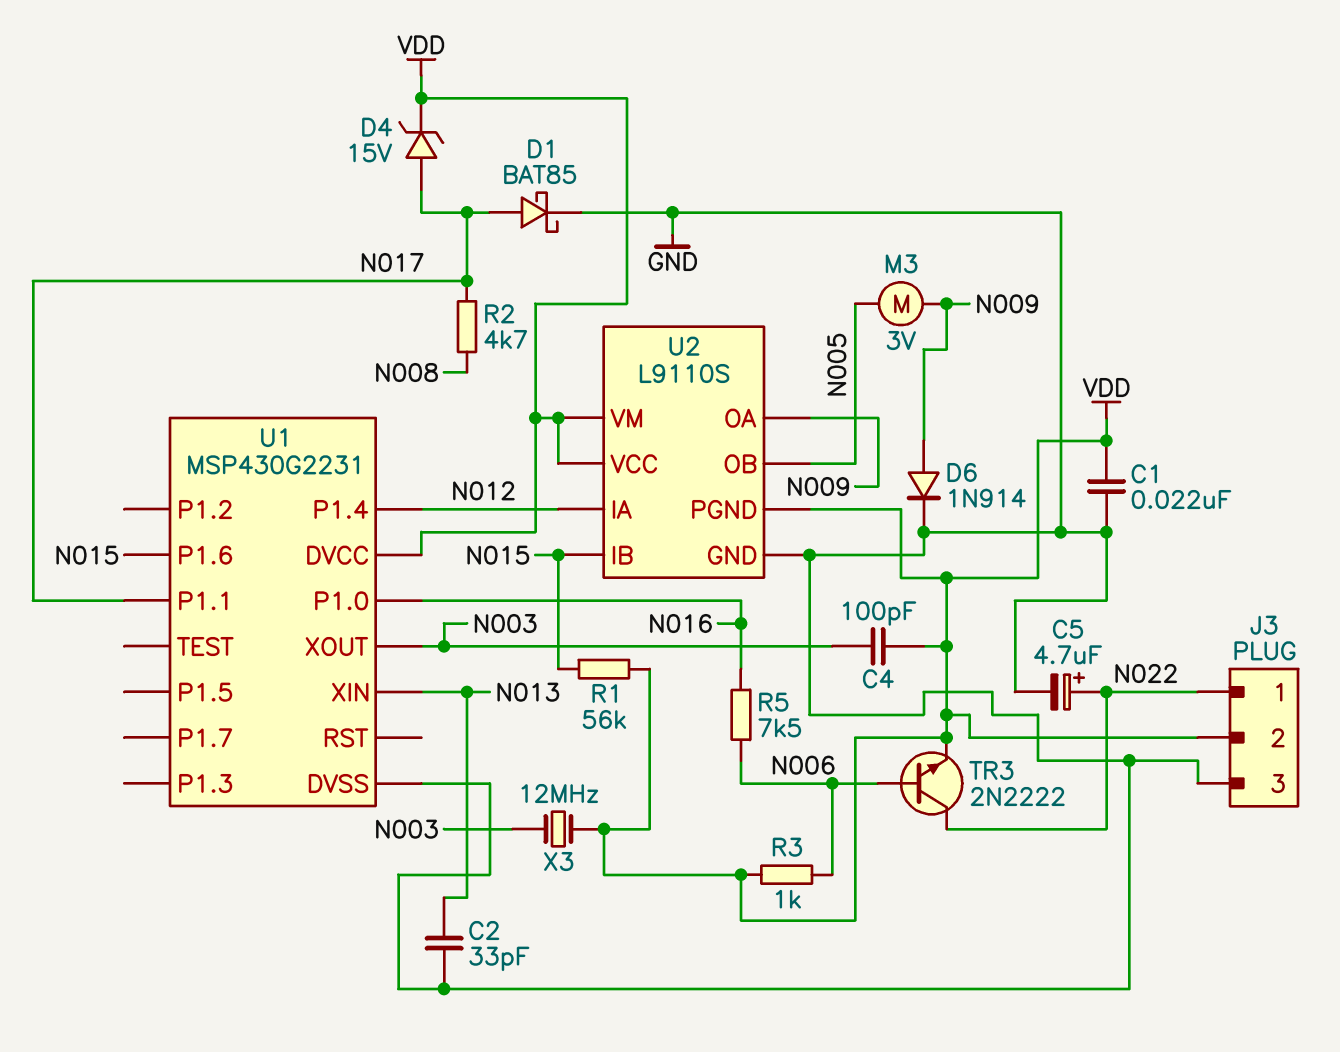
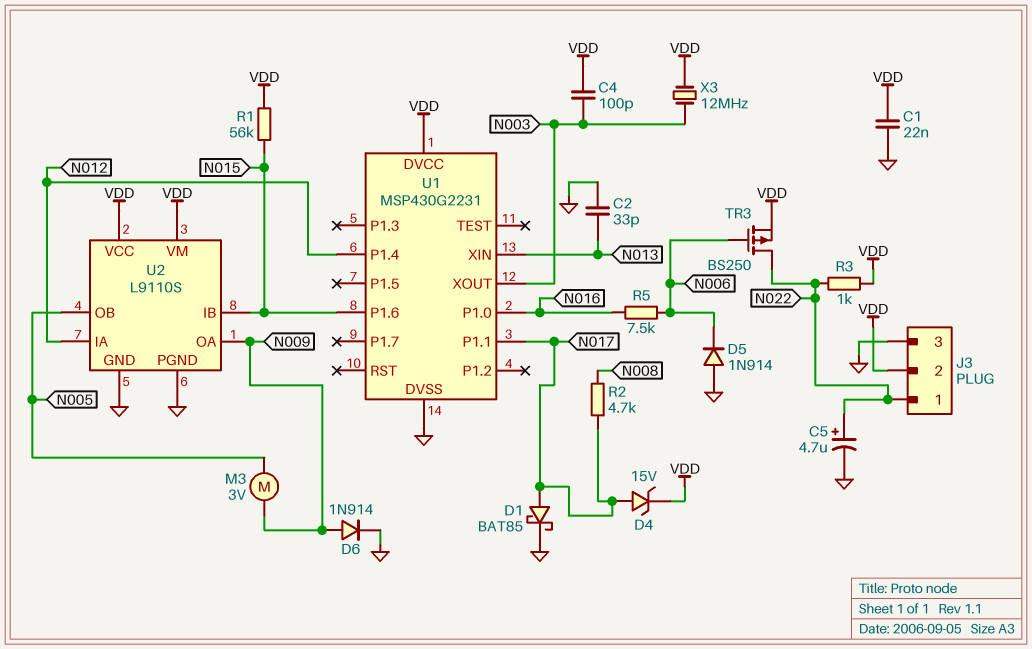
D5: none -> diode 1N914 (A GND, K N006)
R3: 1k (N006, VDD) -> 1k (N022, VDD)
TR3: NPN 2N2222 (B N006, C N022, E VDD) -> PMOS BS250 (G N006, D N022, S VDD)
U2 pin PGND: VDD -> GND

